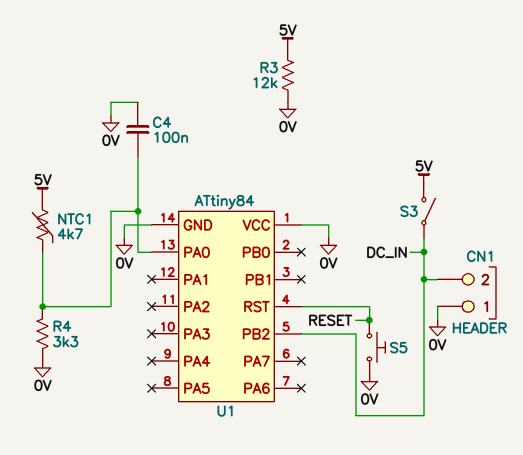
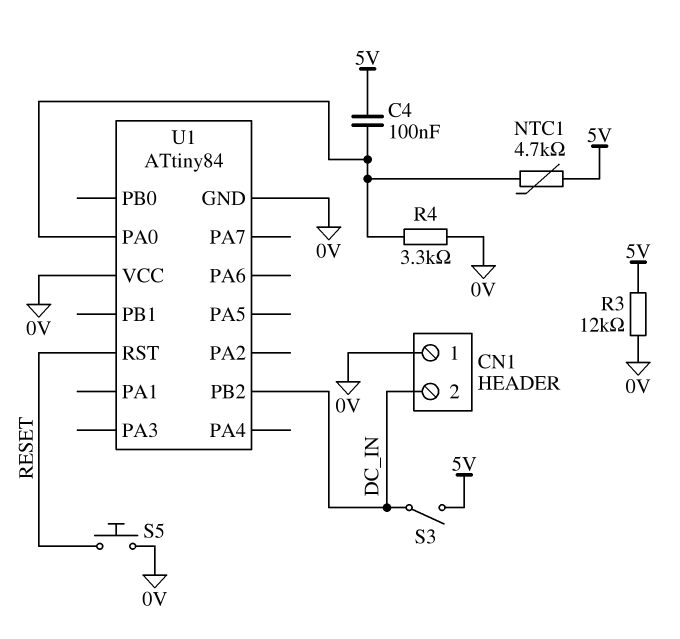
C4: 100nF (0V, U1/PA0) -> 100nF (5V, U1/PA0)

